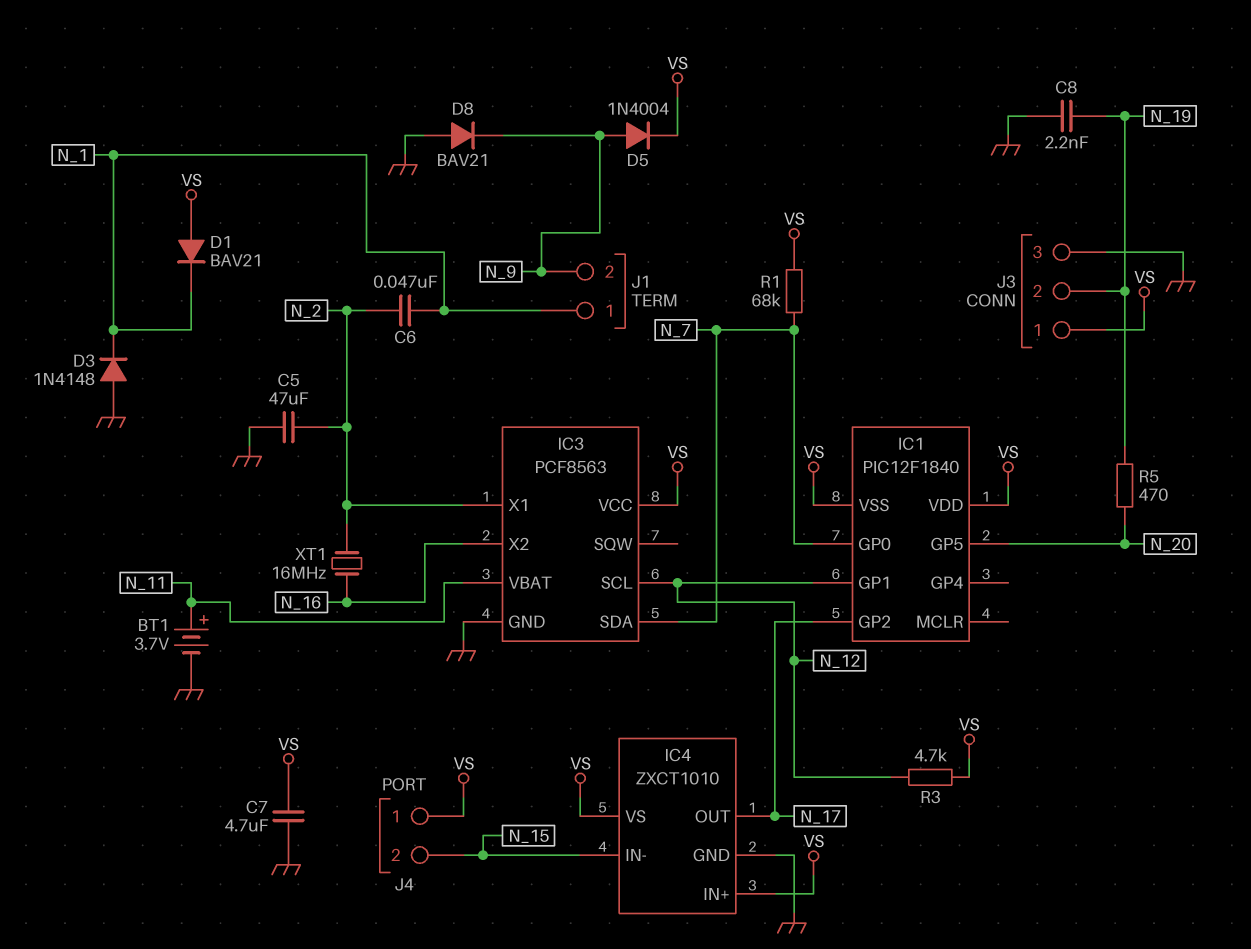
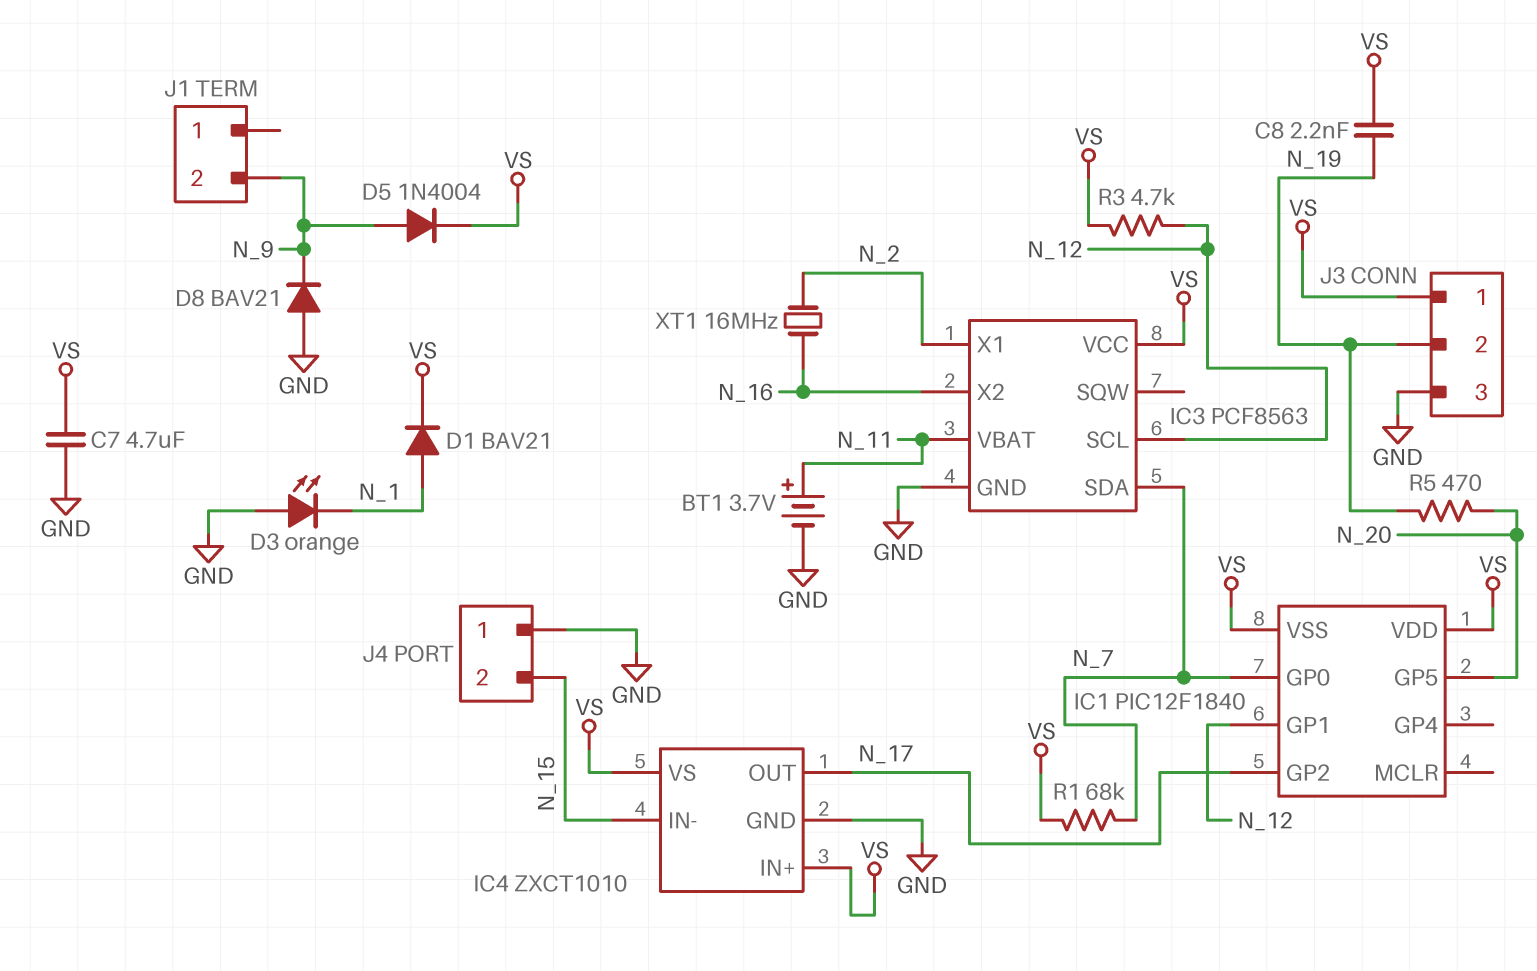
C5: 47uF (GND, N_2) -> none
C6: 47nF (N_1, N_2) -> none
C8: 2.2nF (GND, N_19) -> 2.2nF (N_19, VS)
D1: diode BAV21 (A VS, K N_1) -> diode BAV21 (A N_1, K VS)
D3: diode 1N4148 (A GND, K N_1) -> LED orange (A GND, K N_1)
J1 pin 1: N_1 -> none
J4 pin 1: VS -> GND

